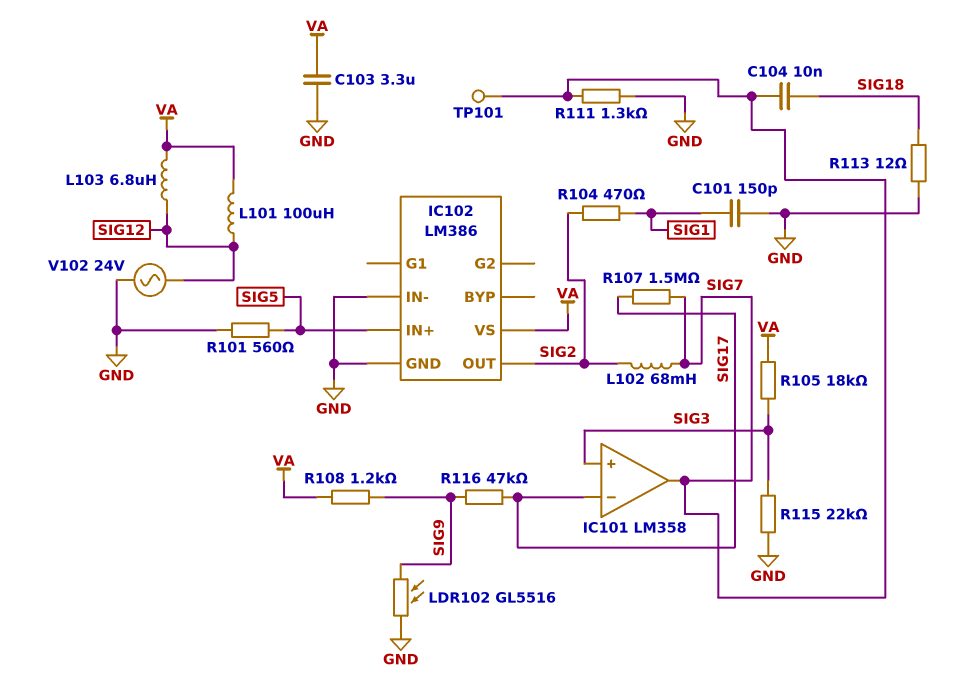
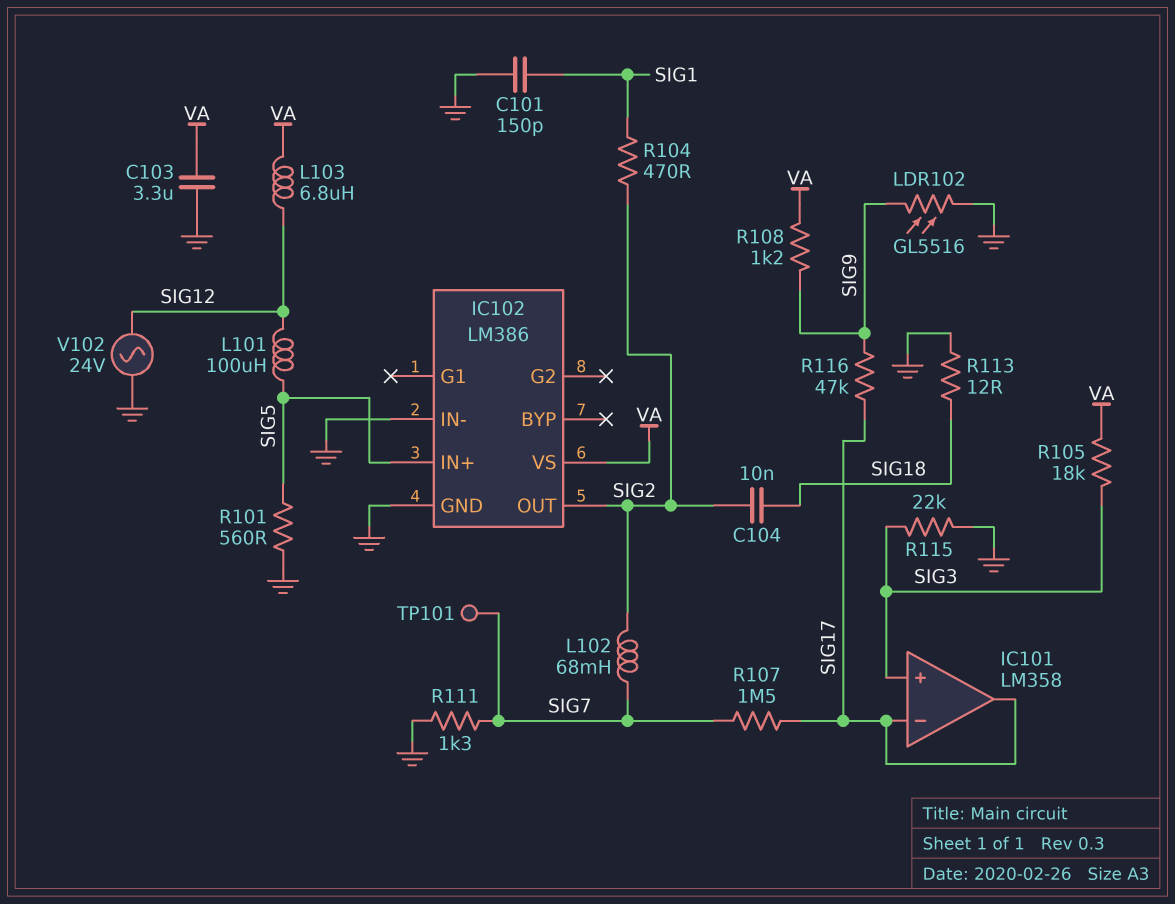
C104: 10nF (SIG7, SIG18) -> 10nF (SIG2, SIG18)
IC101 pin out: SIG7 -> SIG17
L101: 100uH (SIG12, VA) -> 100uH (SIG5, SIG12)

